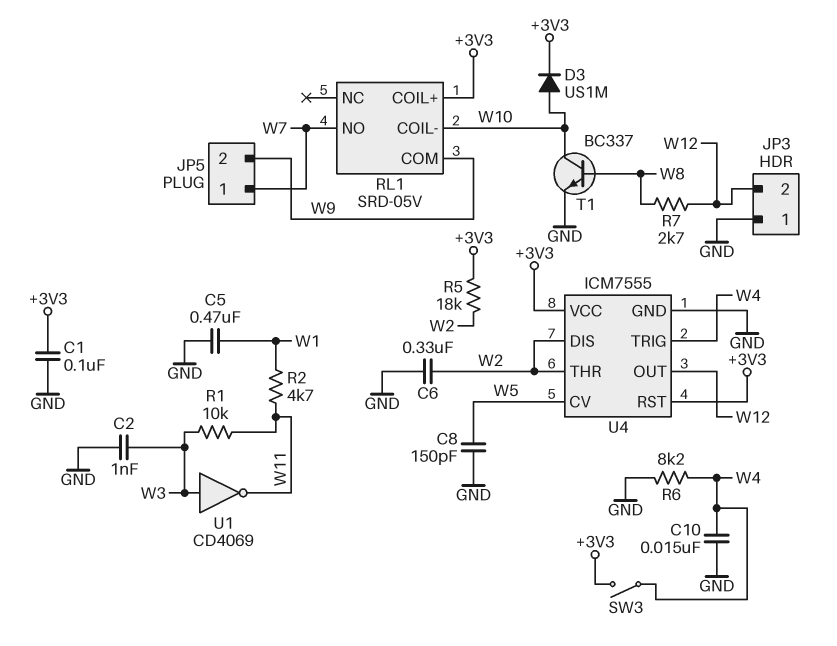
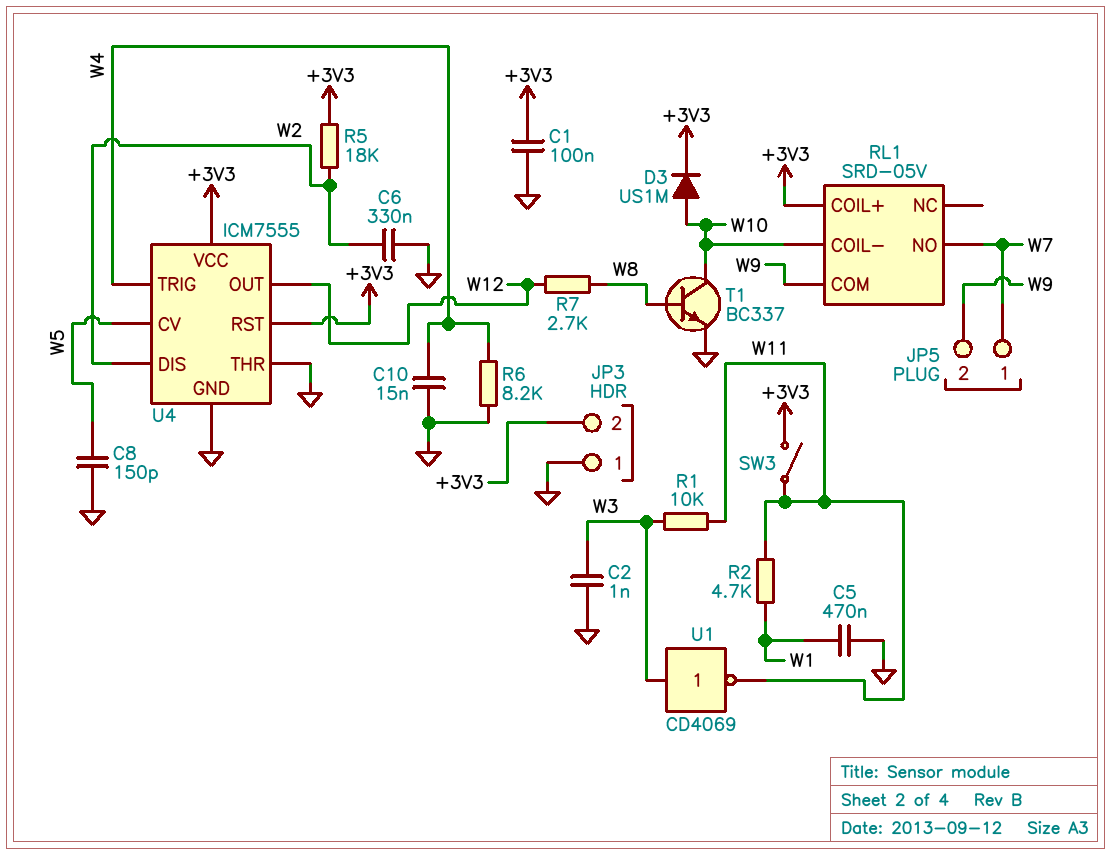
JP3 pin 2: W12 -> +3V3
SW3: switch (+3V3, W4) -> switch (+3V3, W11)
U4 pin THR: W2 -> GND

